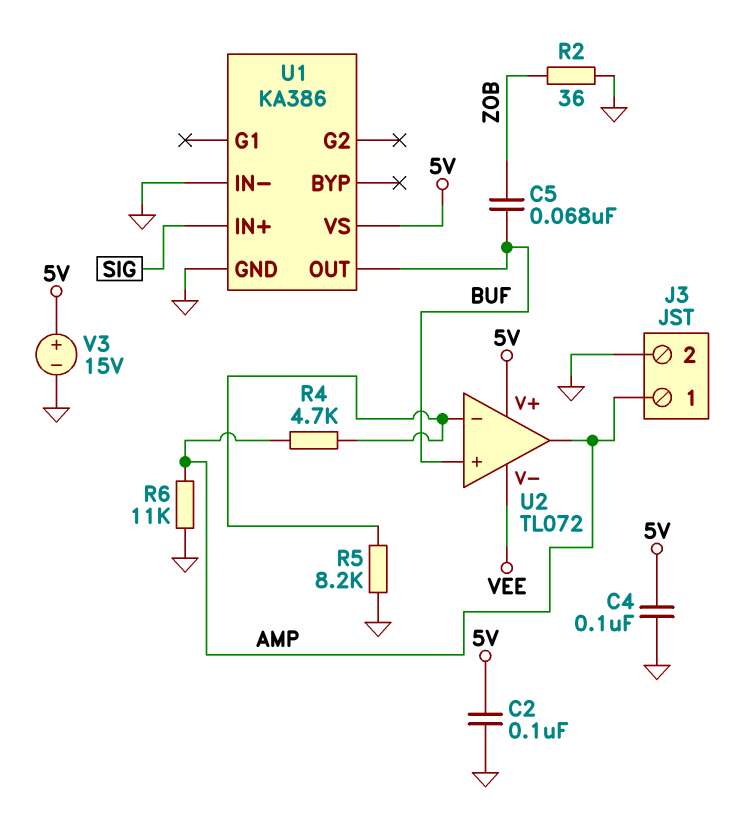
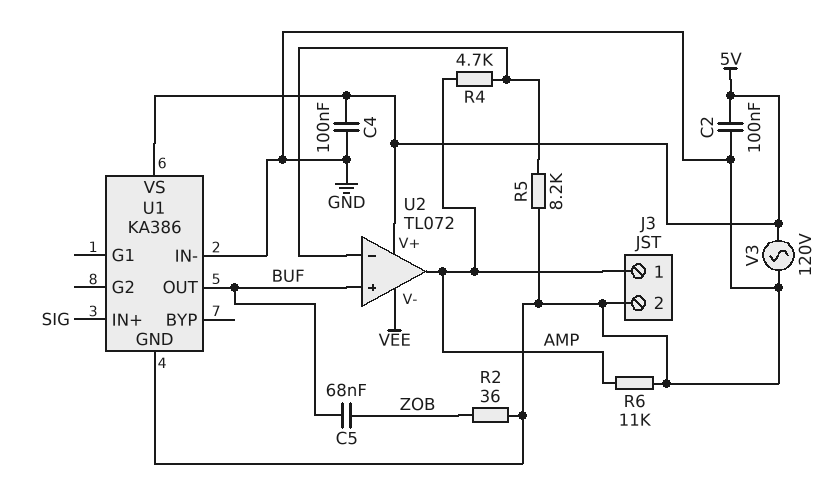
V3: 15V (plus 5V, minus GND) -> AC 120V (5V, GND)

